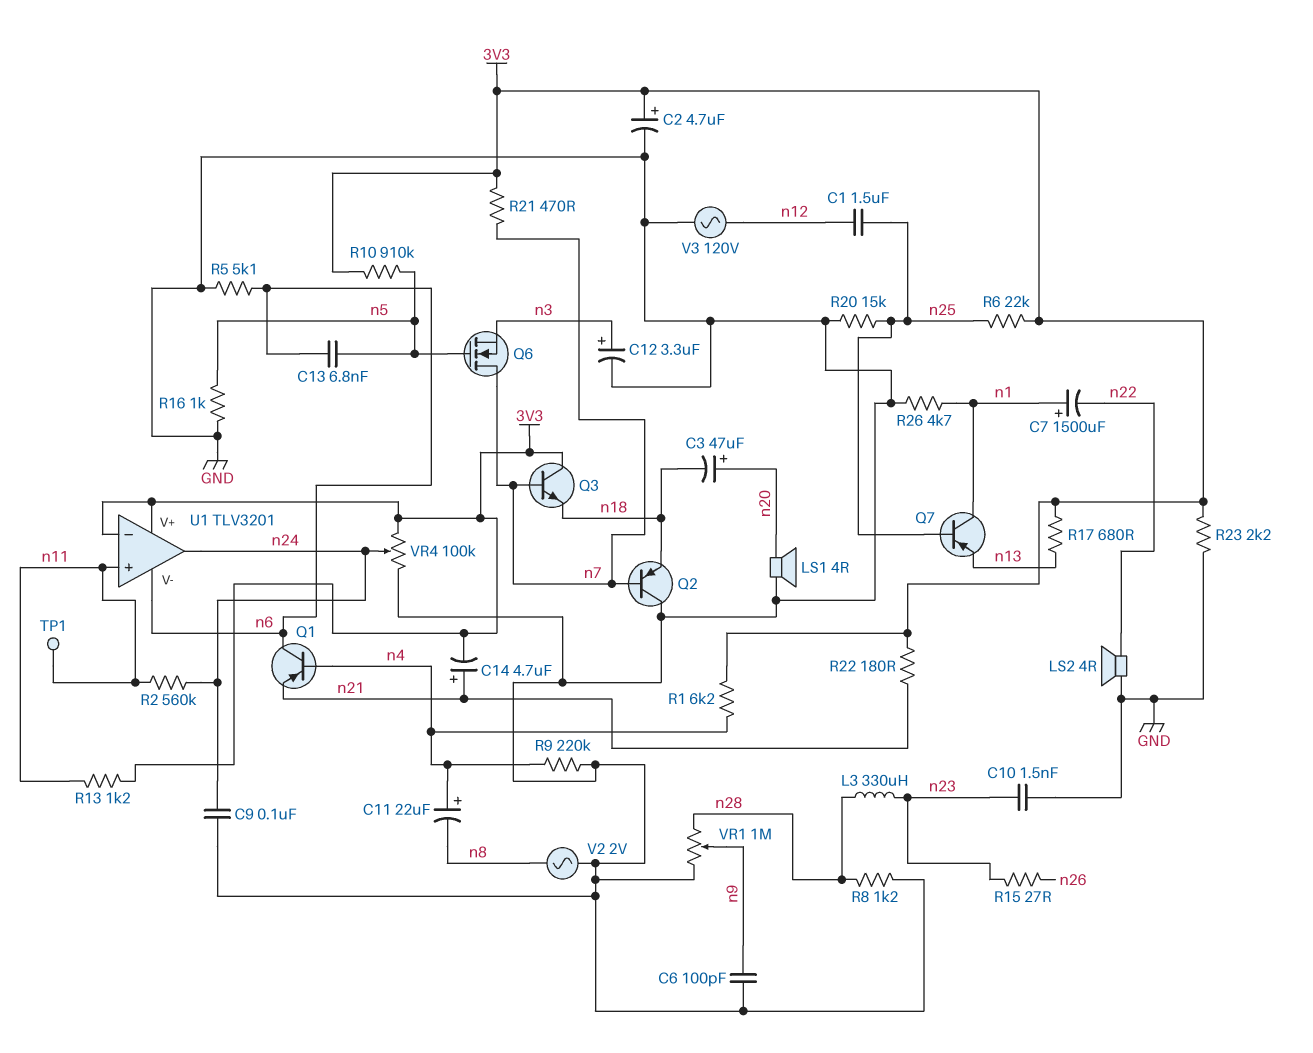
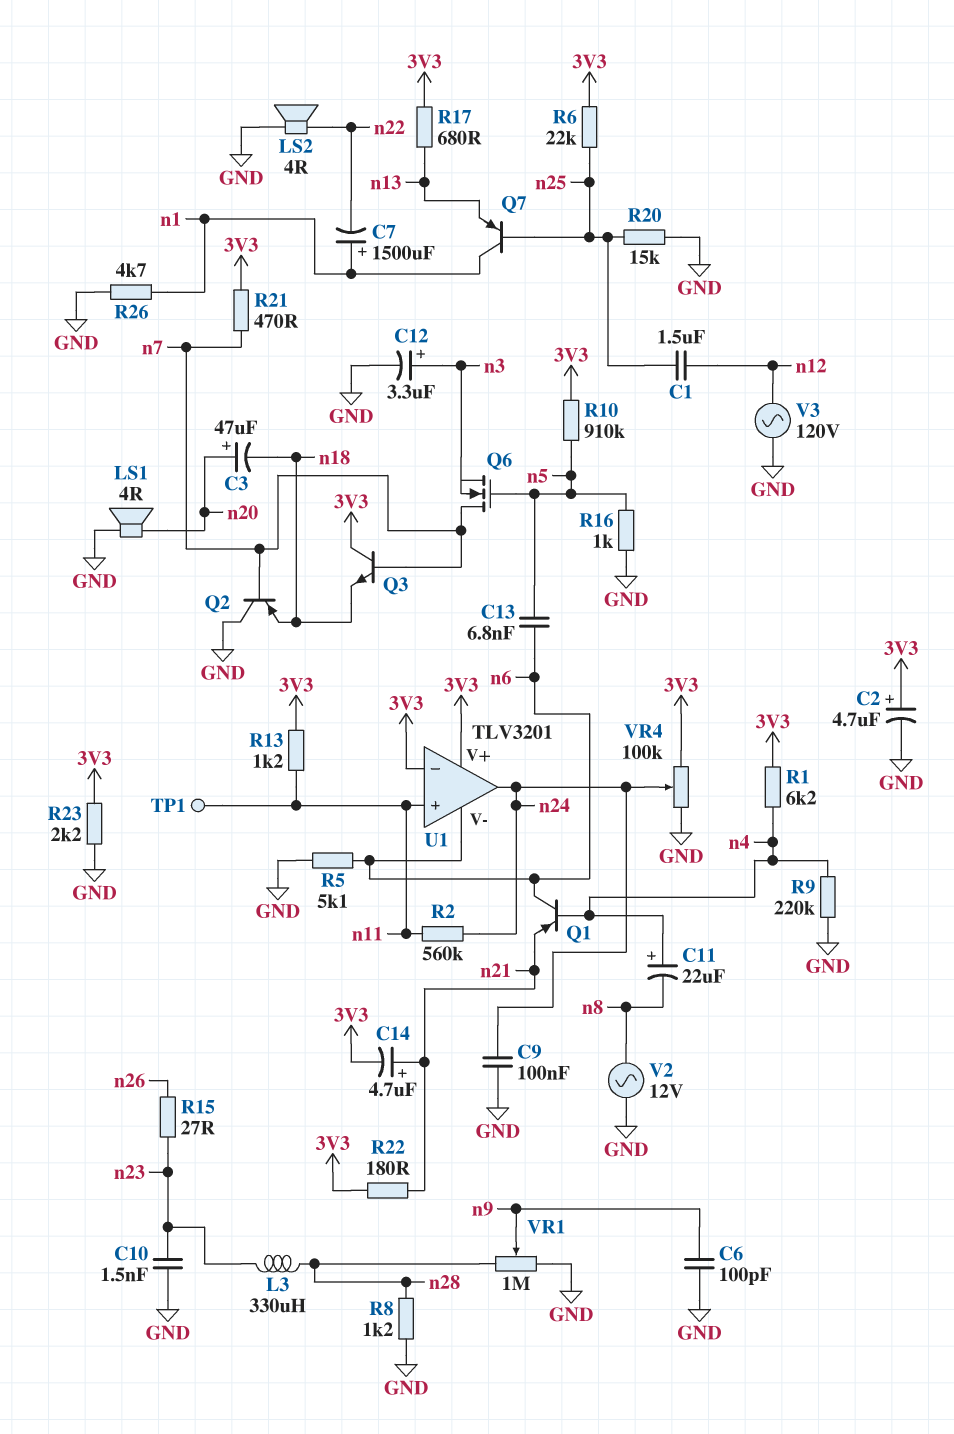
V2: AC 2V (GND, n8) -> AC 12V (GND, n8)

